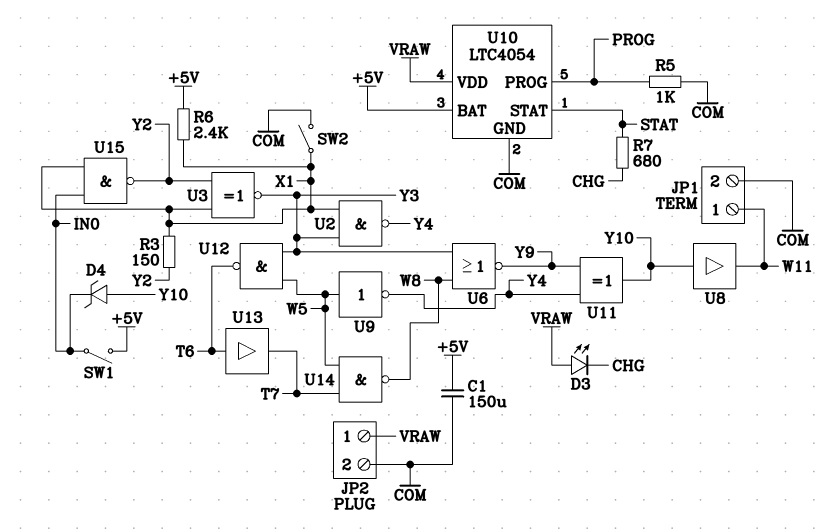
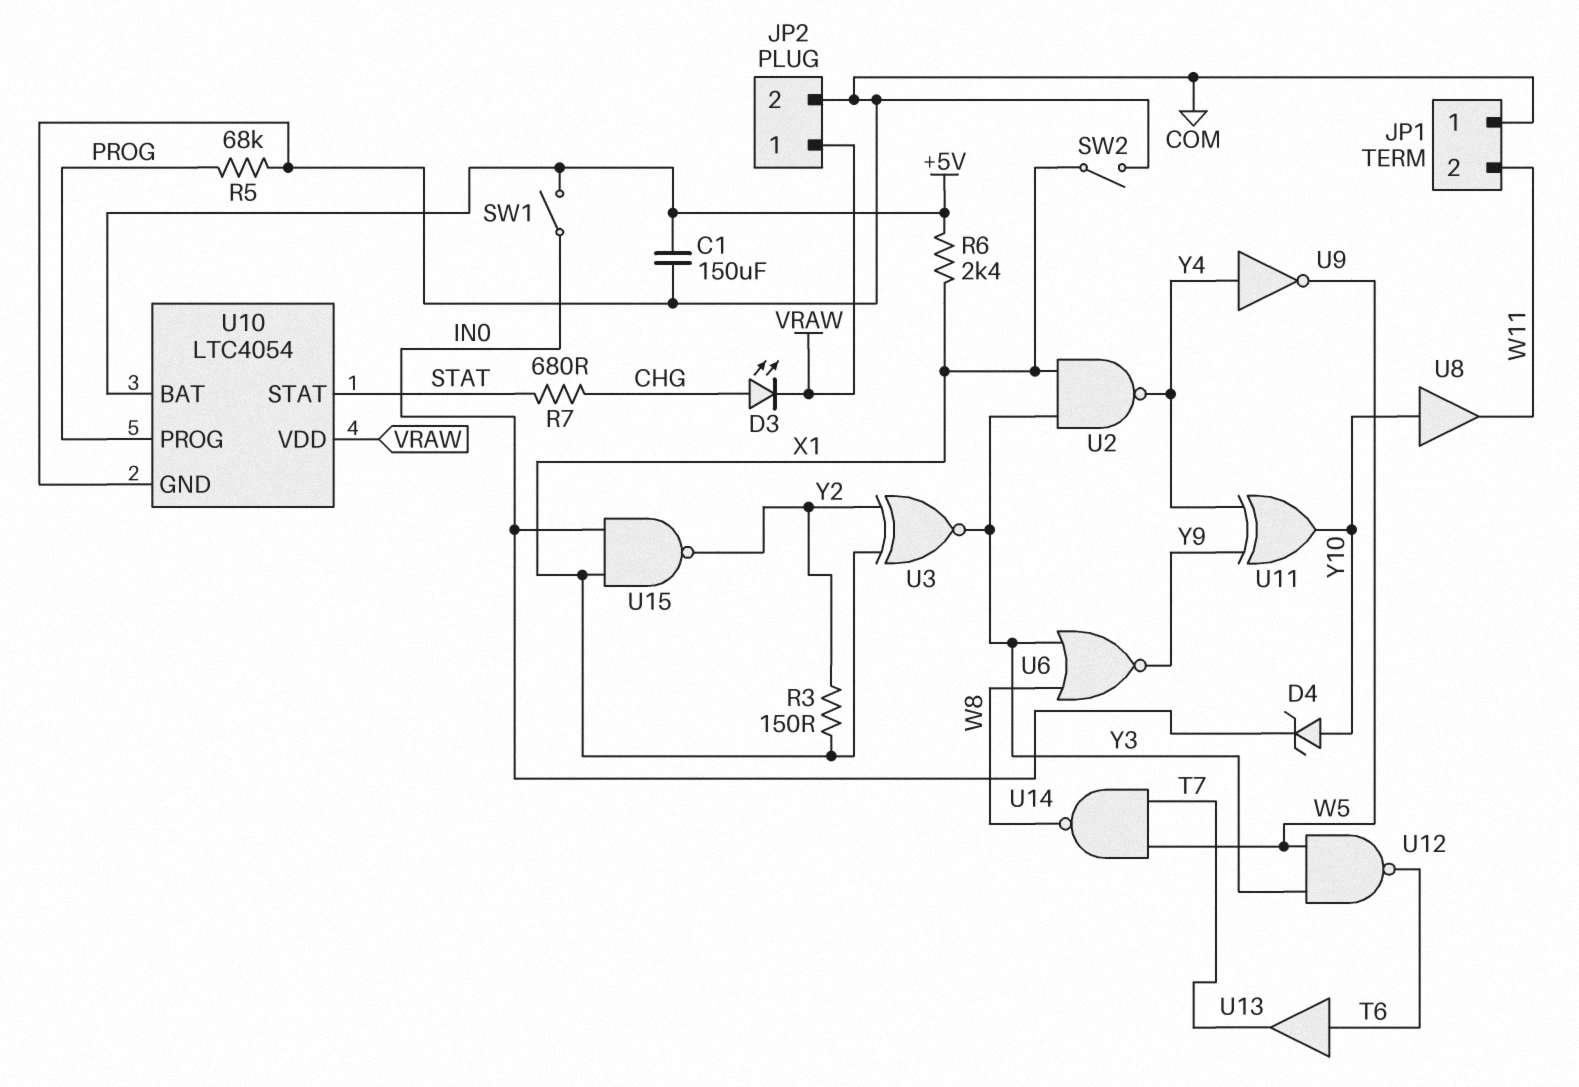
D3: LED (A VRAW, K CHG) -> LED (A CHG, K VRAW)
JP1 pin 1: W11 -> COM
JP1 pin 2: COM -> W11
R5: 1k (COM, PROG) -> 68k (COM, PROG)
U9: NOT (in W5, out Y4) -> NOT (in Y4, out W5)

